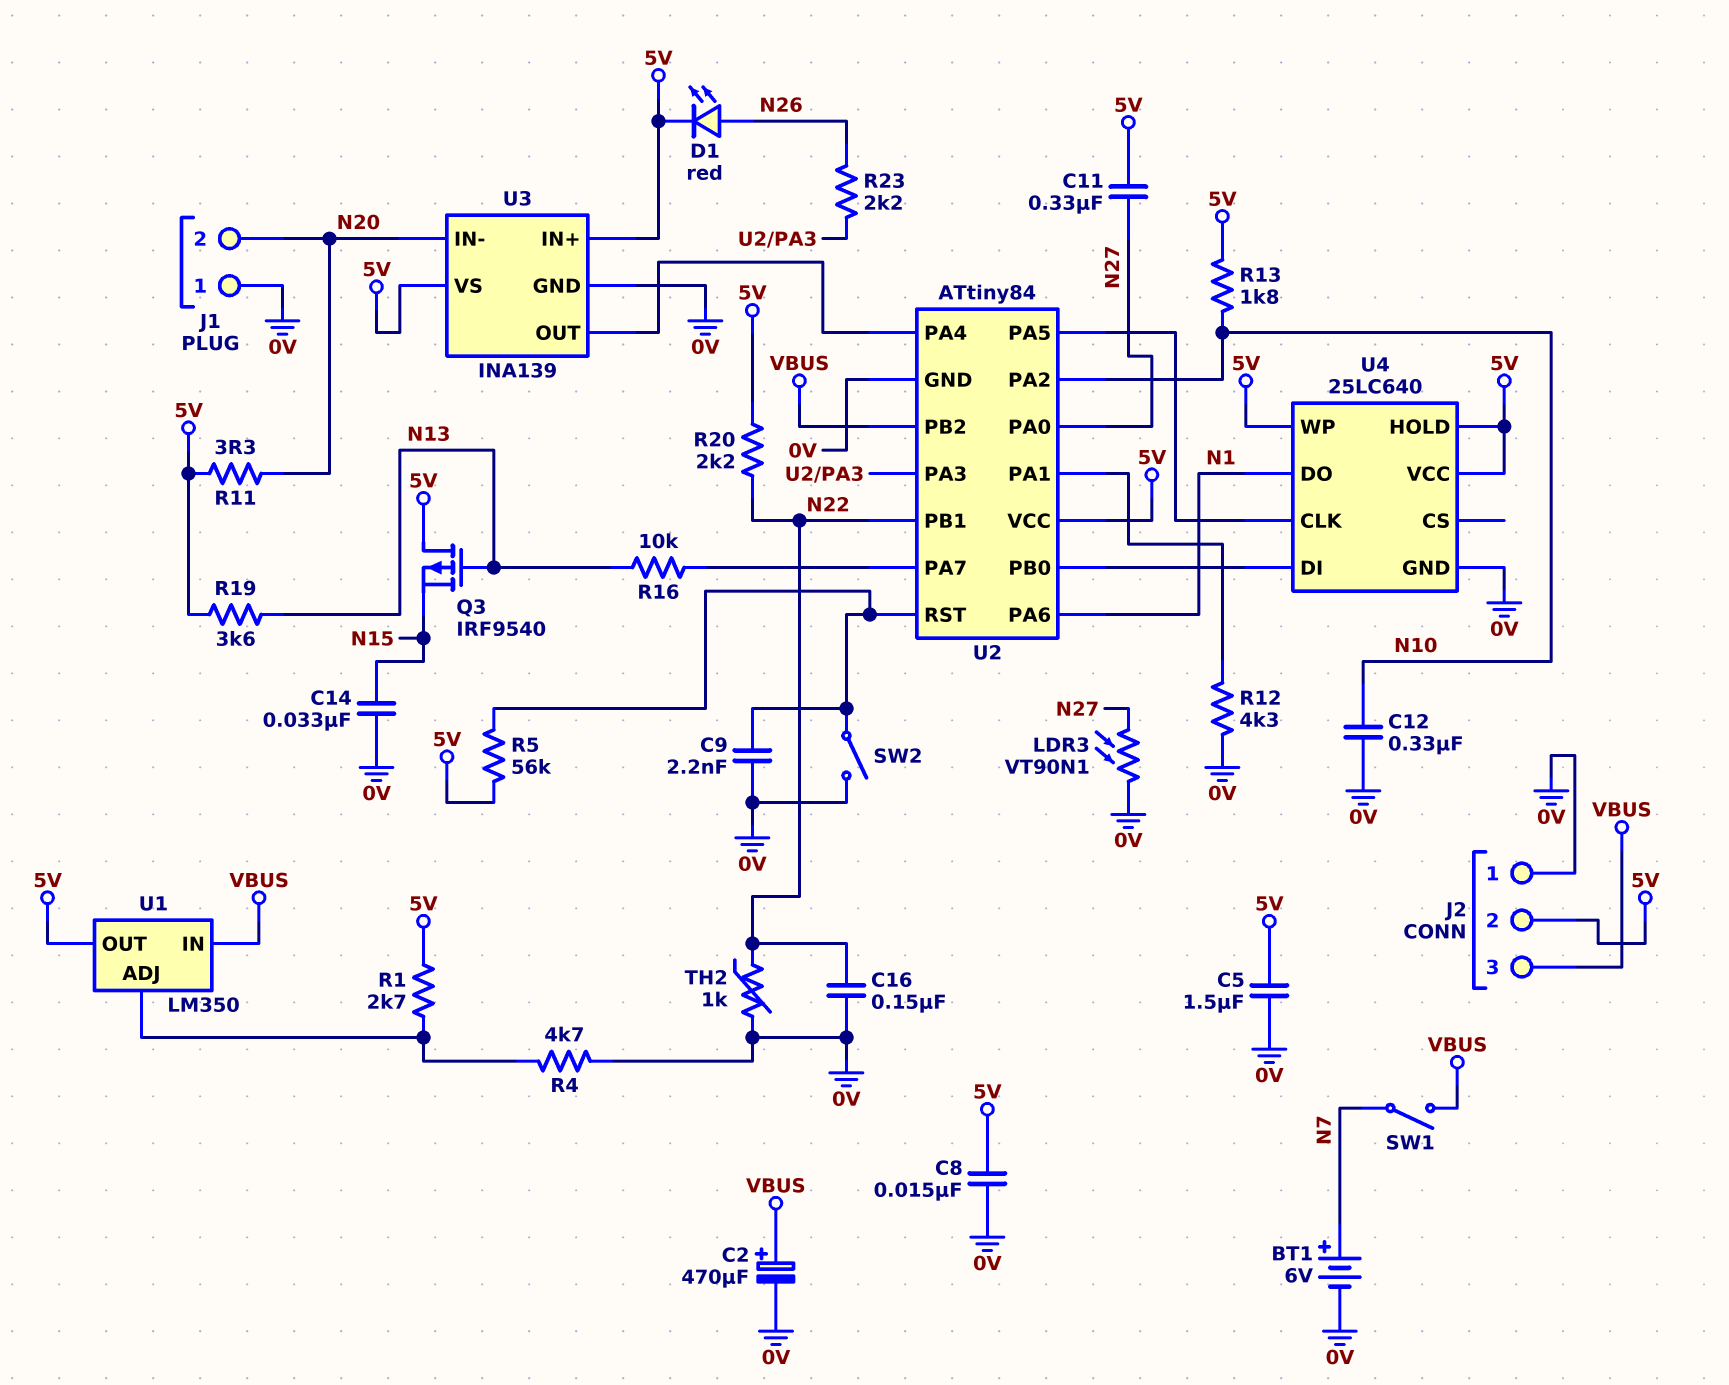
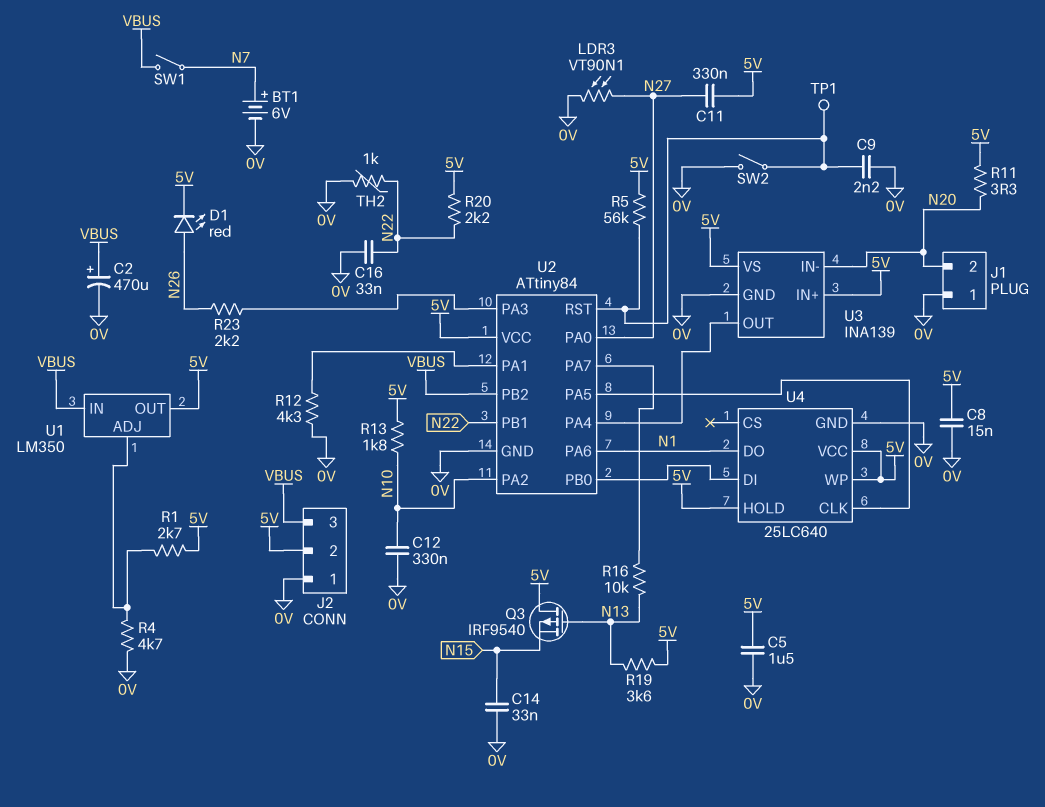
C16: 150nF (0V, N22) -> 33nF (0V, N22)
TP1: none -> test point (U2/RST)

